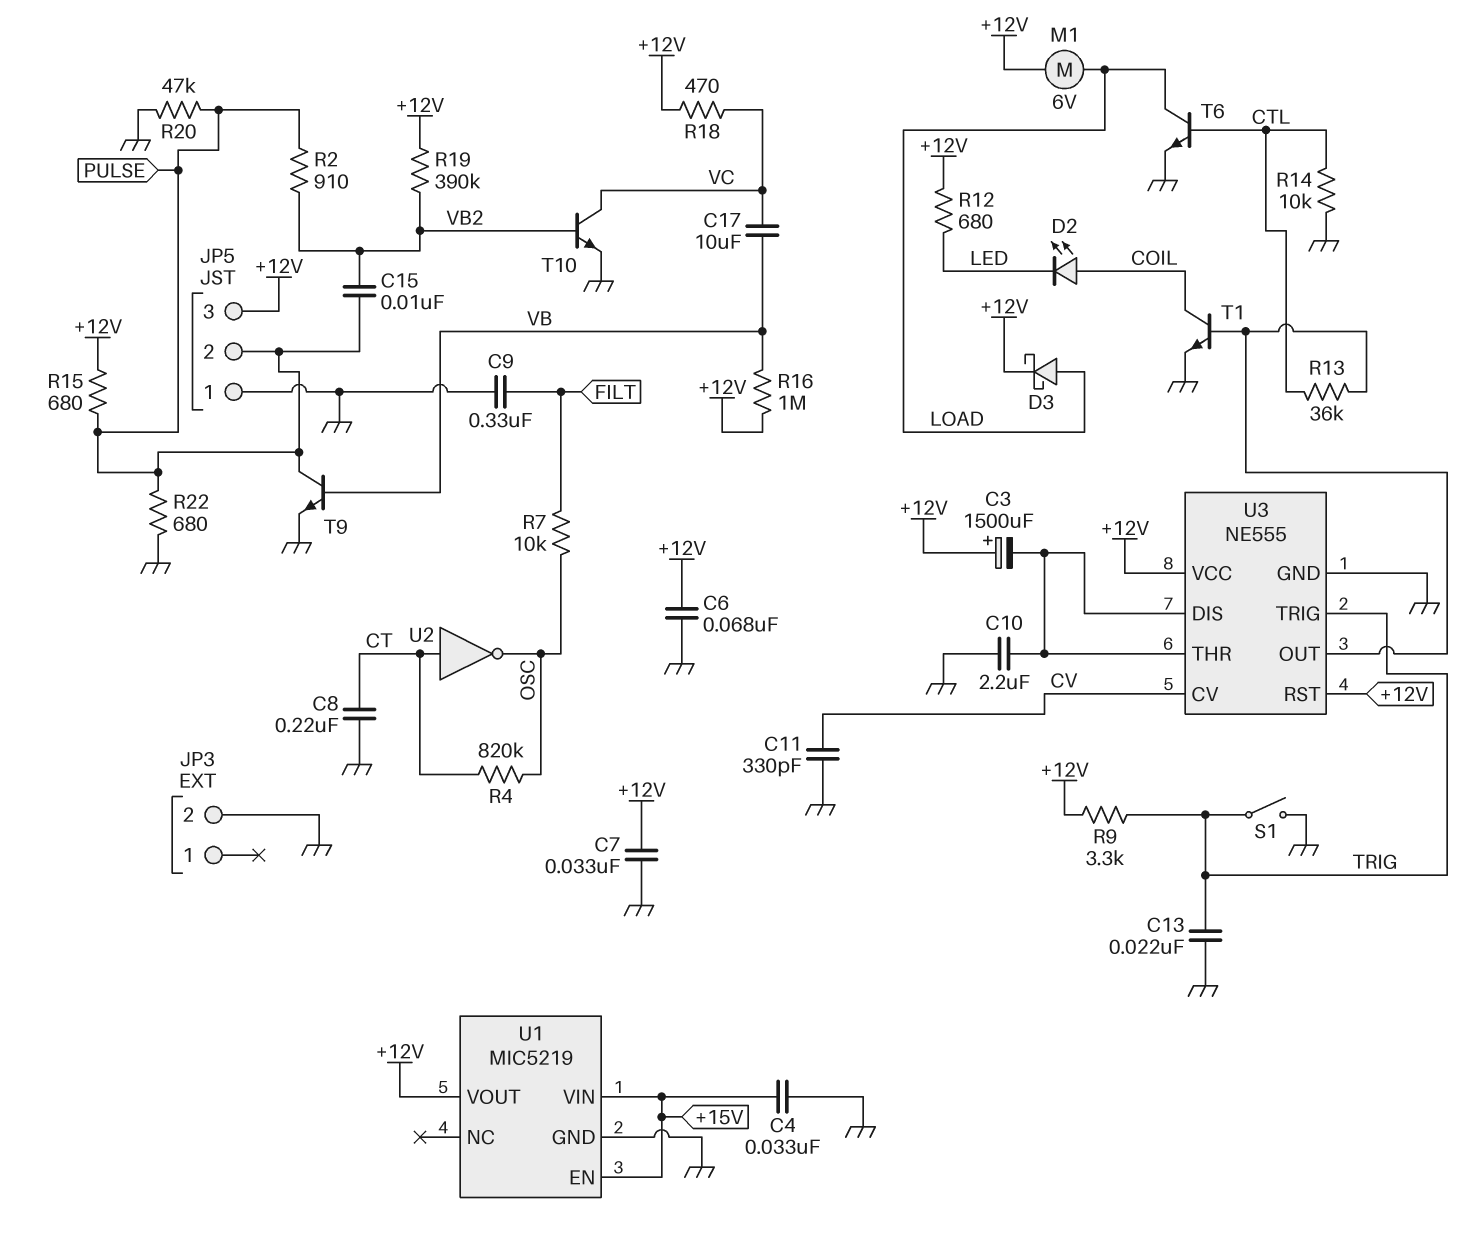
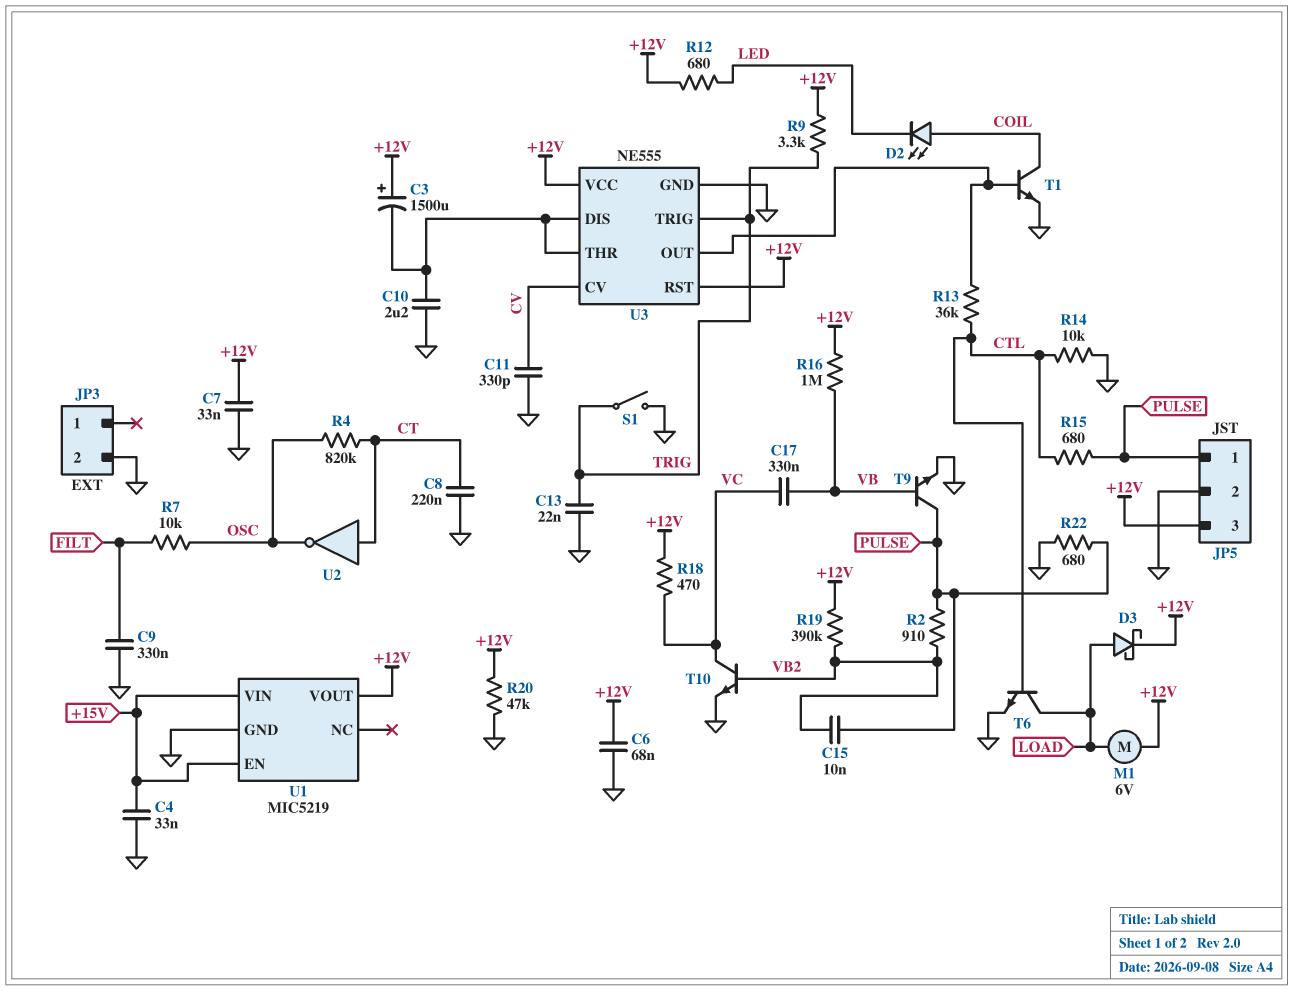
C17: 10uF (VB, VC) -> 330nF (VB, VC)
JP5 pin 1: GND -> PULSE
JP5 pin 2: PULSE -> GND
R15: 680 (+12V, PULSE) -> 680 (CTL, PULSE)
R20: 47k (GND, PULSE) -> 47k (+12V, GND)

